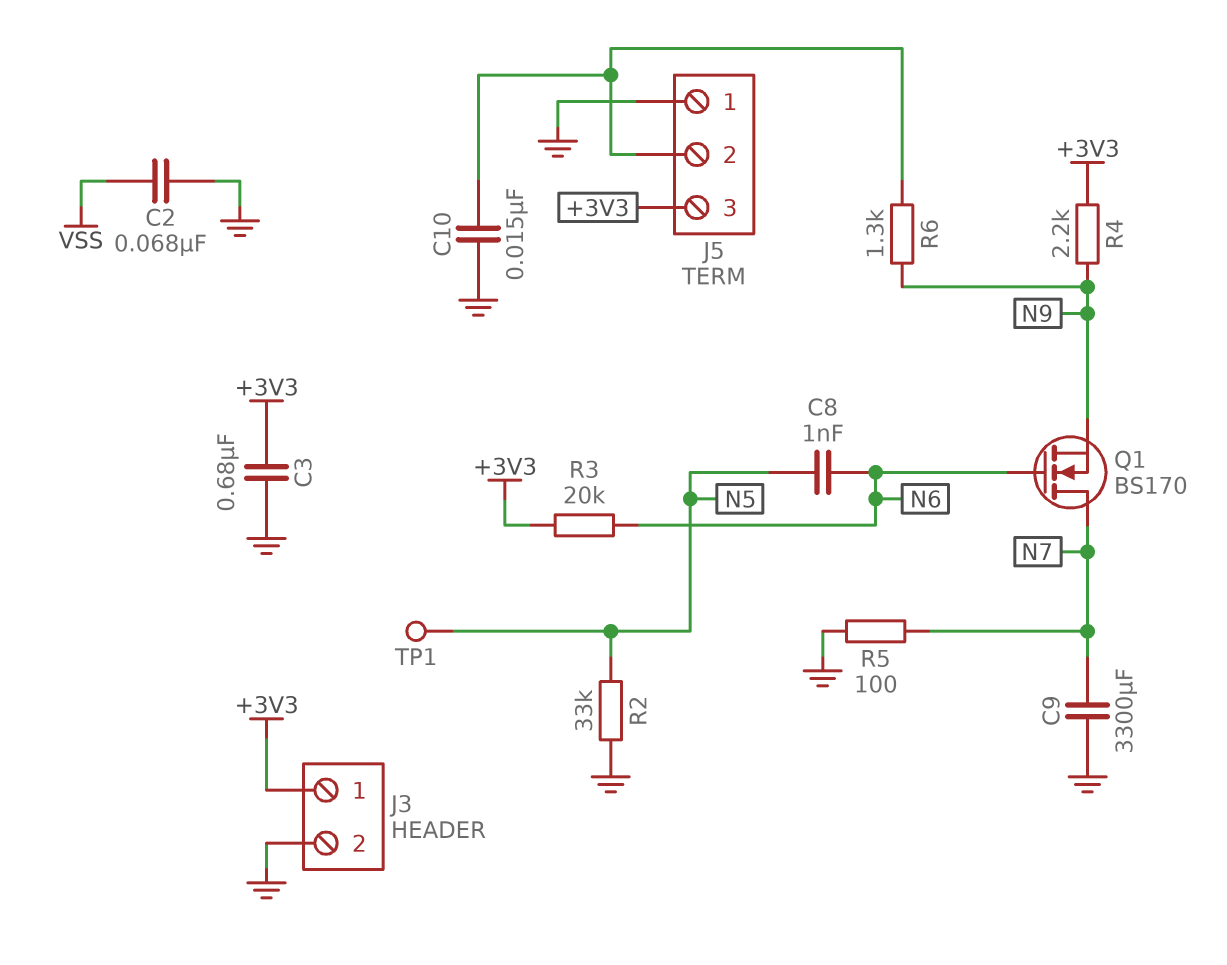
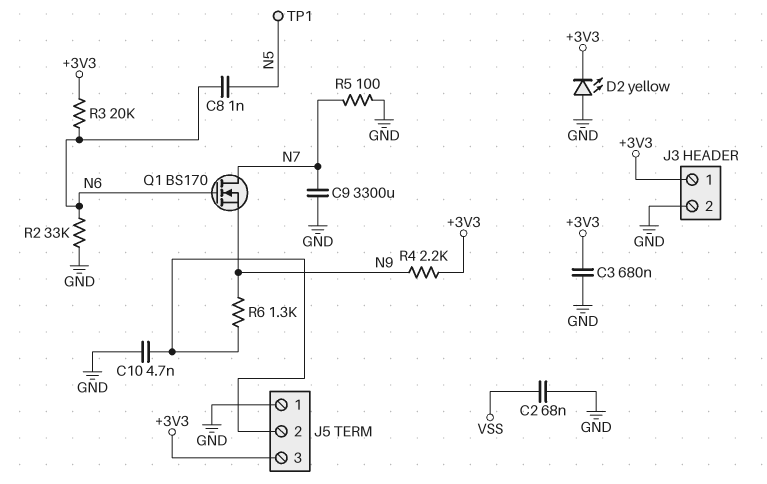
C10: 15nF (GND, J5/2) -> 4.7nF (GND, J5/2)
D2: none -> LED yellow (A GND, K +3V3)
R2: 33k (GND, N5) -> 33k (GND, N6)

